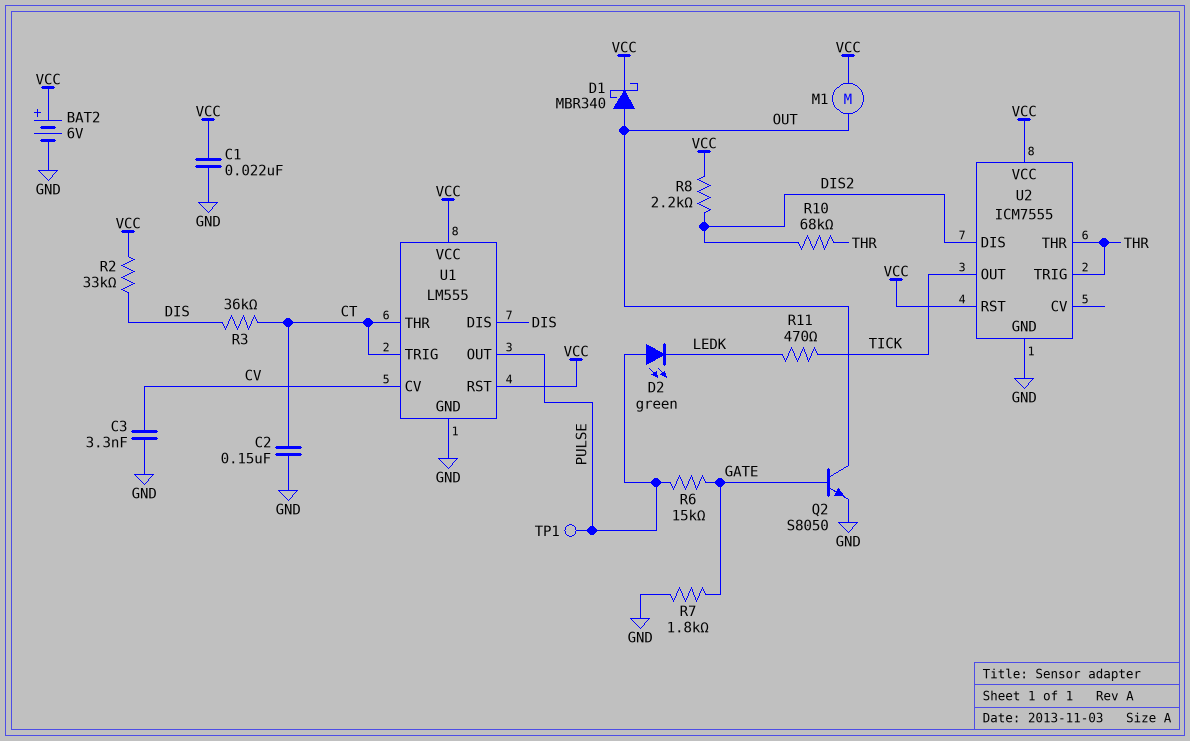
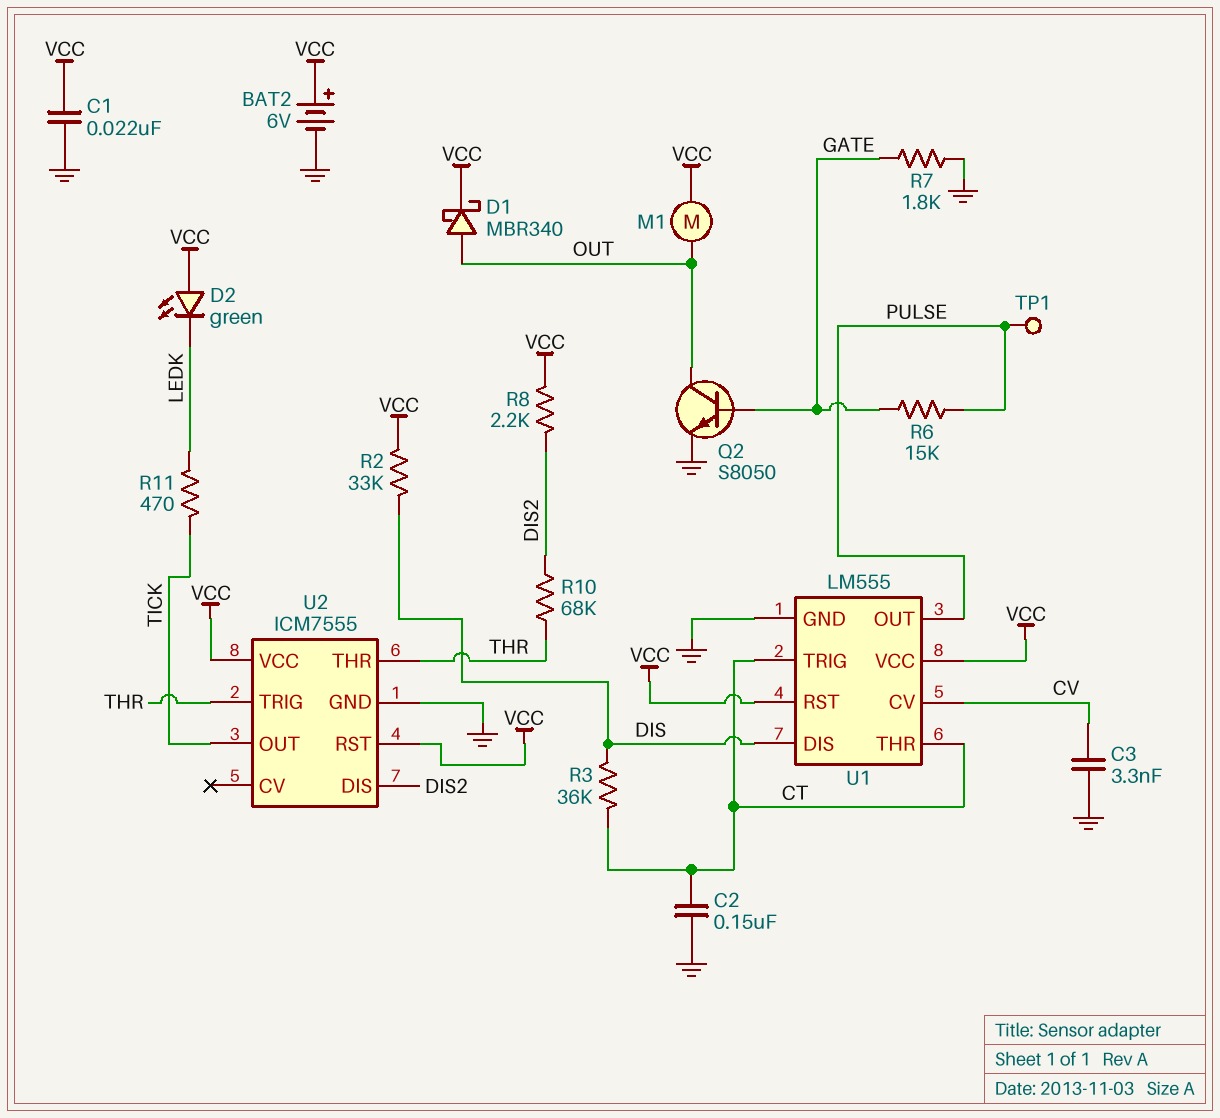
D2: LED green (A PULSE, K LEDK) -> LED green (A VCC, K LEDK)

